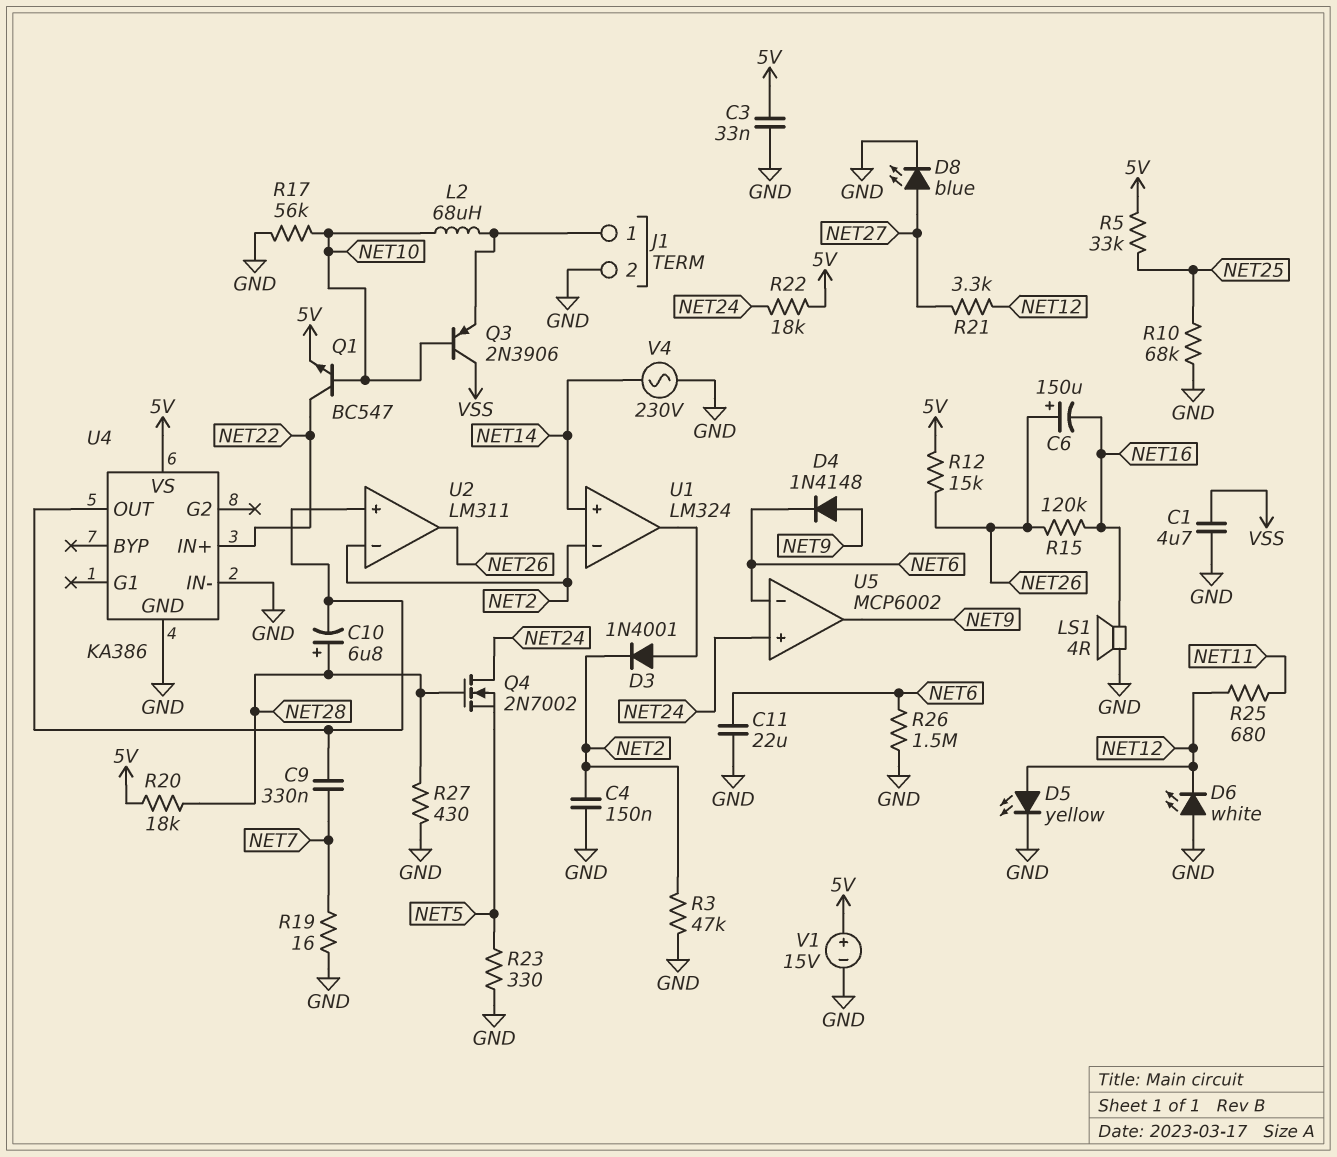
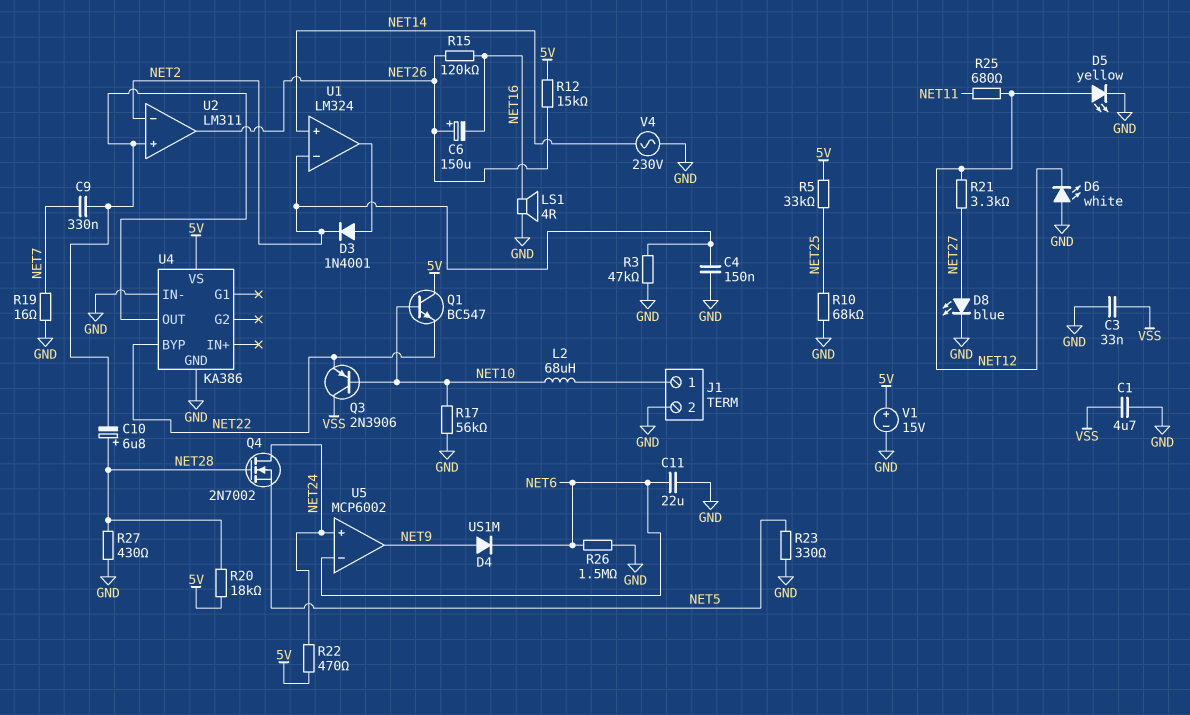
C3: 33nF (5V, GND) -> 33nF (GND, VSS)
D4: diode 1N4148 (A NET9, K NET6) -> diode US1M (A NET9, K NET6)
Q1: NPN BC547 (B NET10, C NET22, E 5V) -> NPN BC547 (B NET10, C 5V, E NET22)
Q3: PNP 2N3906 (B NET10, C VSS, E J1/1) -> PNP 2N3906 (B NET10, C VSS, E NET22)
R22: 18k (5V, NET24) -> 470 (5V, NET24)
U4 pin BYP: none -> NET22
U4 pin IN+: NET22 -> none

